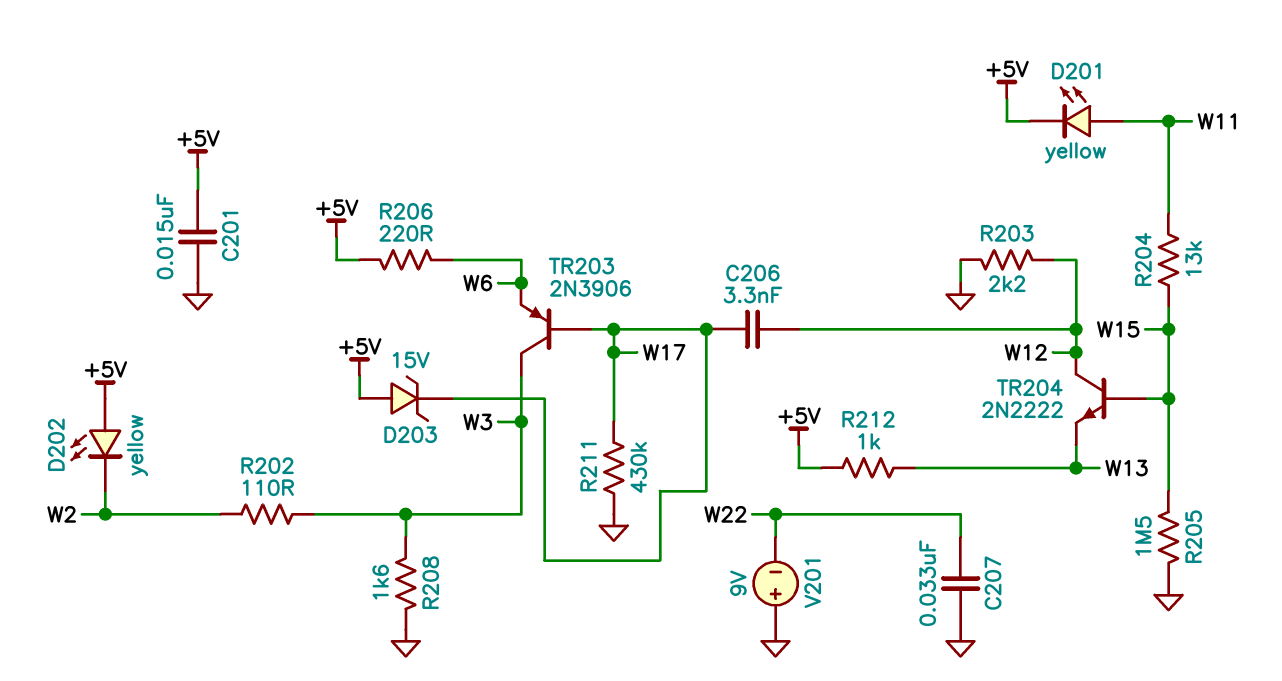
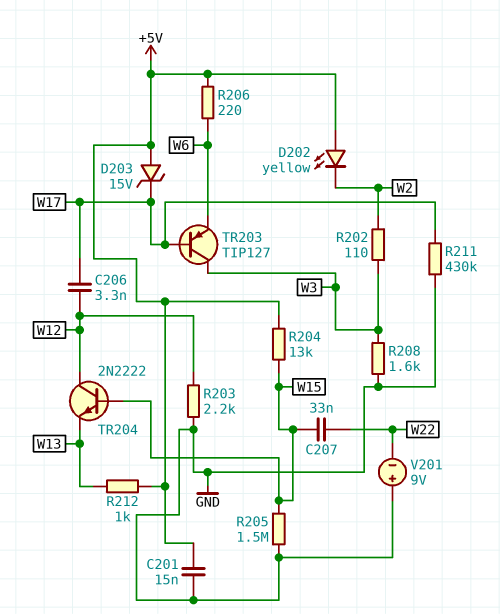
C207: 33nF (GND, W22) -> 33nF (W15, W22)
D201: LED yellow (A W11, K +5V) -> none
R204: 13k (W11, W15) -> 13k (+5V, W15)
TR203: PNP 2N3906 (B W17, C W3, E W6) -> PNP TIP127 (B W17, C W3, E W6)

